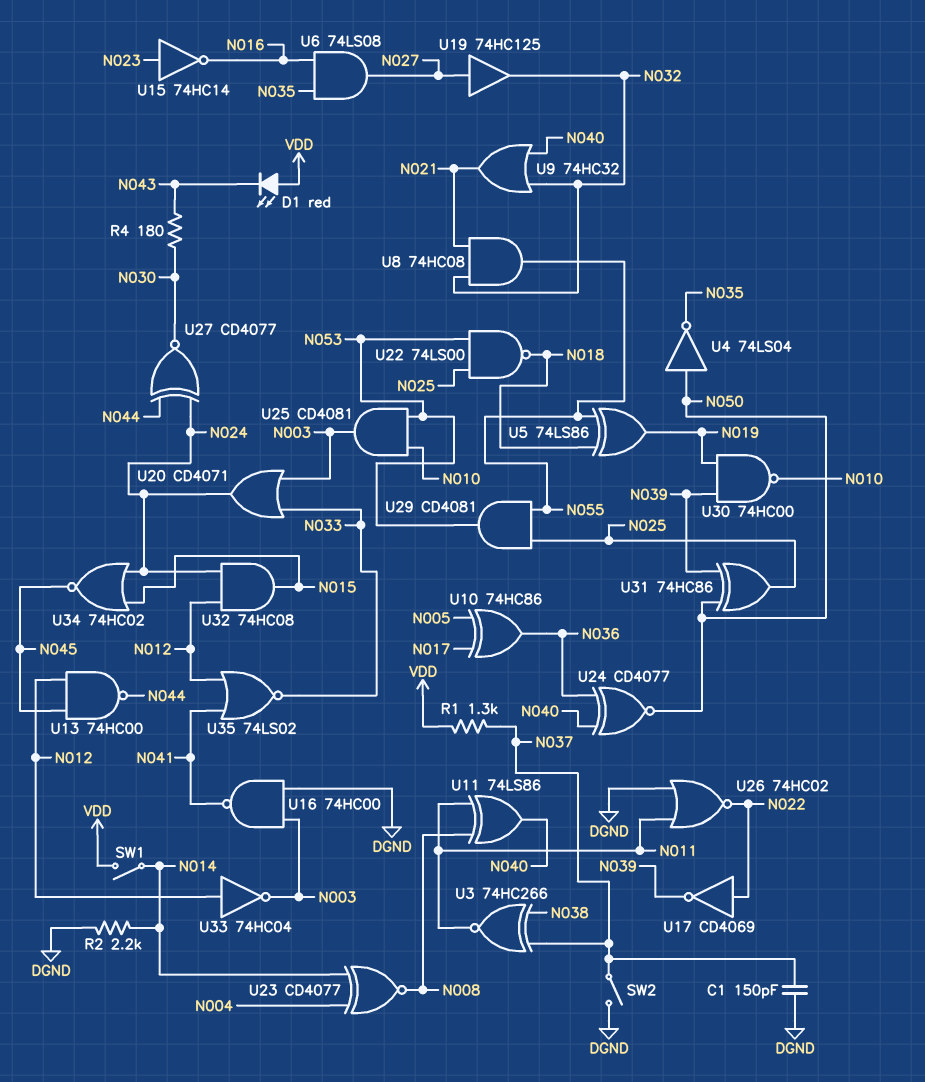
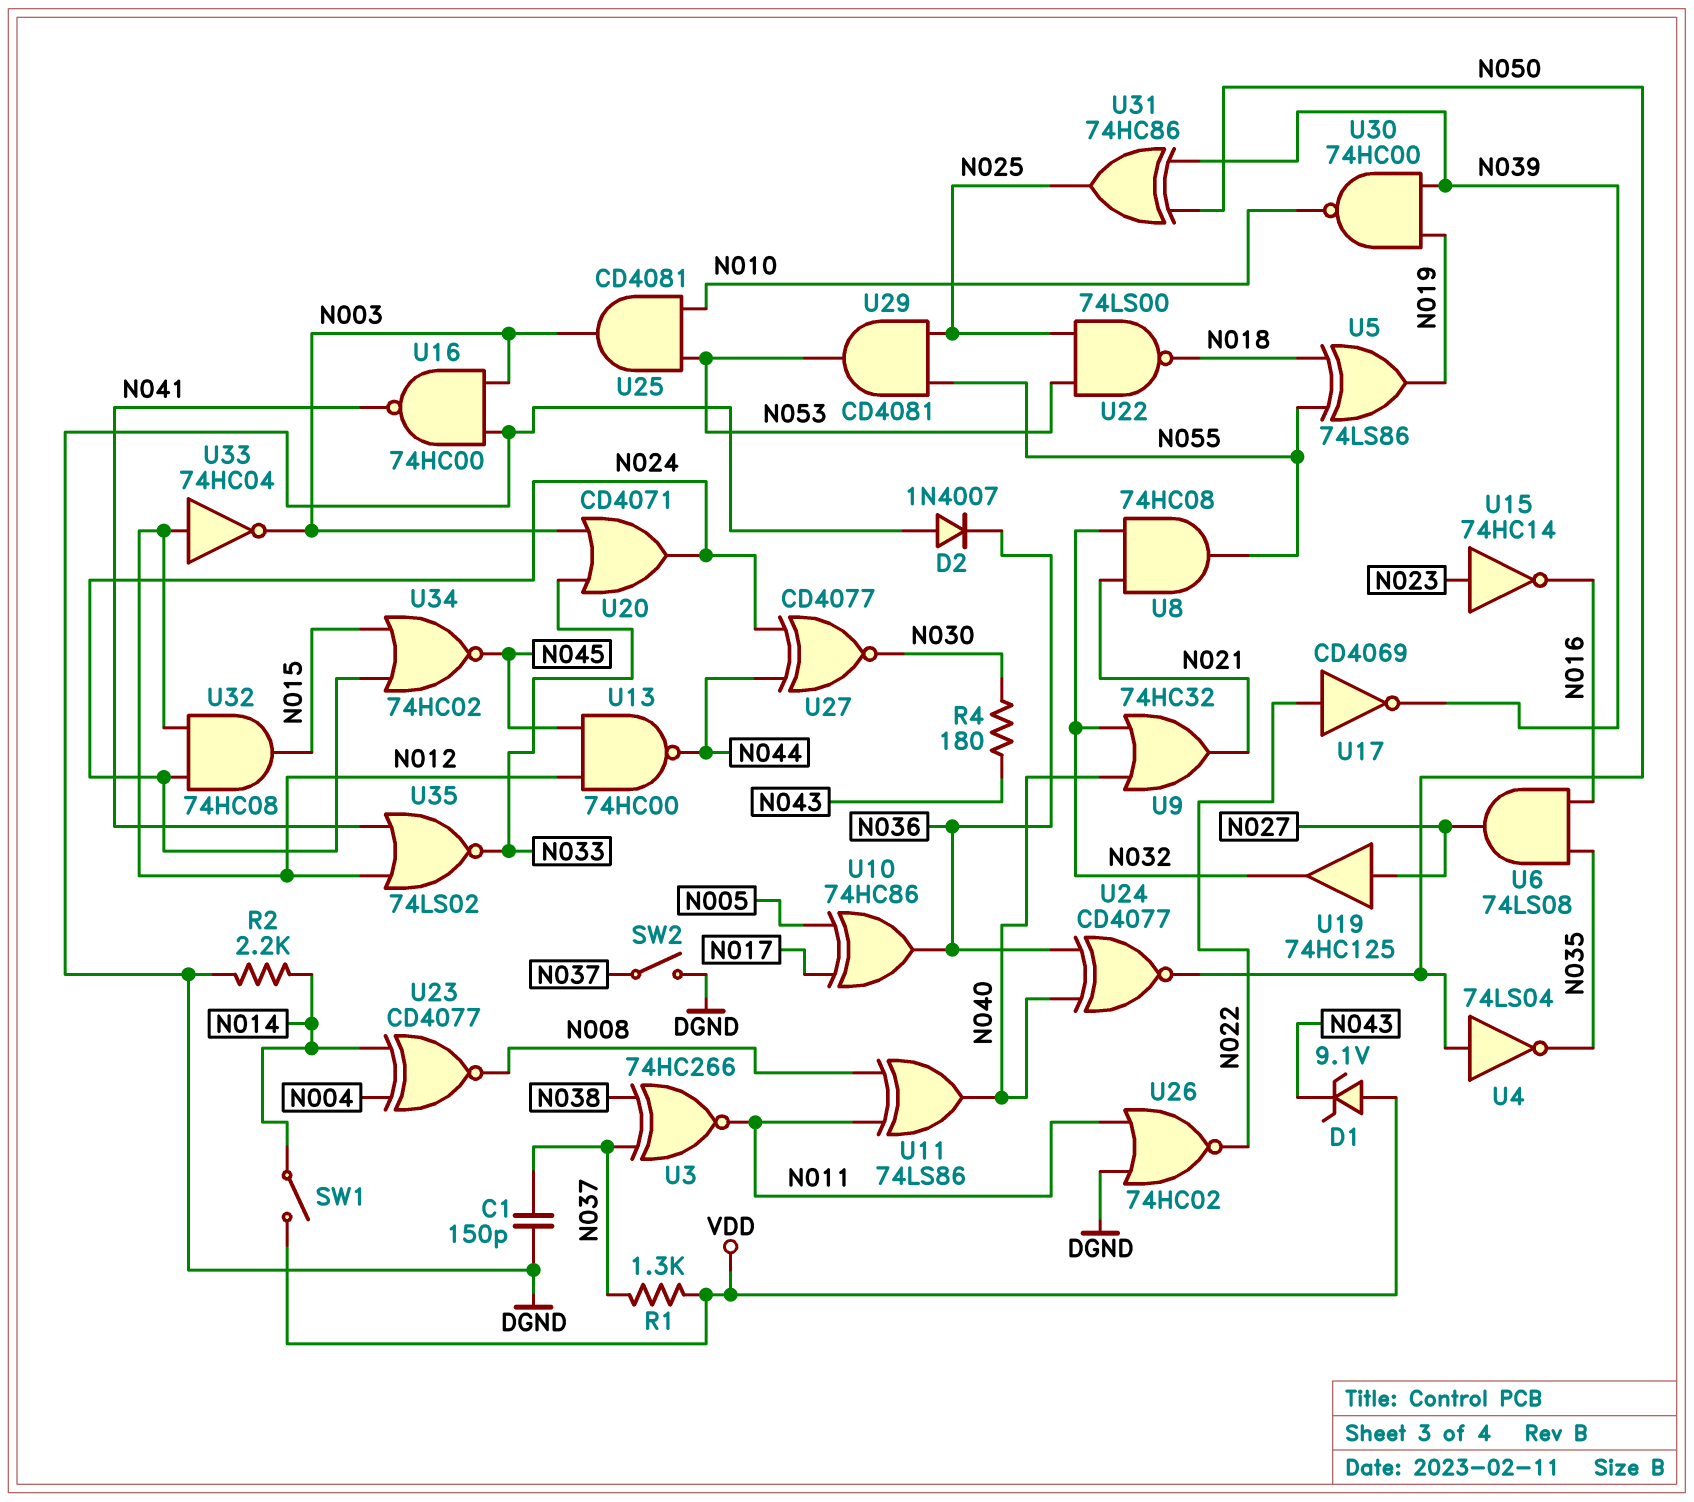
D1: LED red (A VDD, K N043) -> zener 9.1V (A VDD, K N043)
D2: none -> diode 1N4007 (A DGND, K N036)

